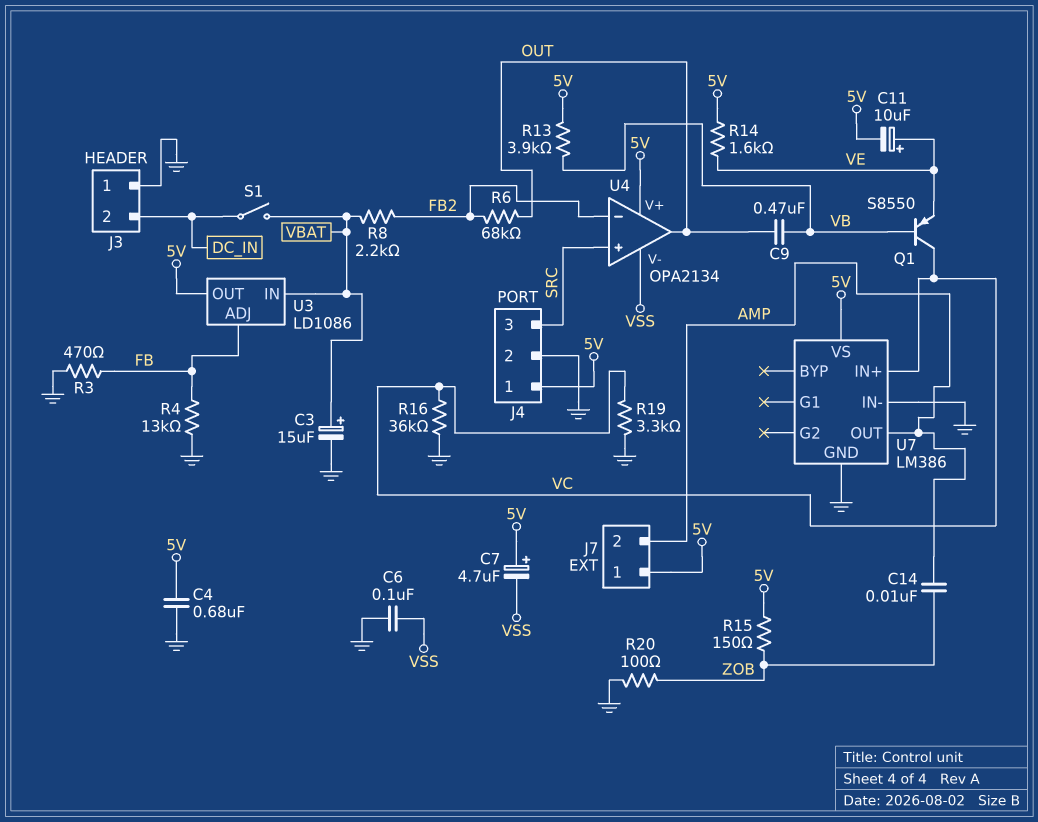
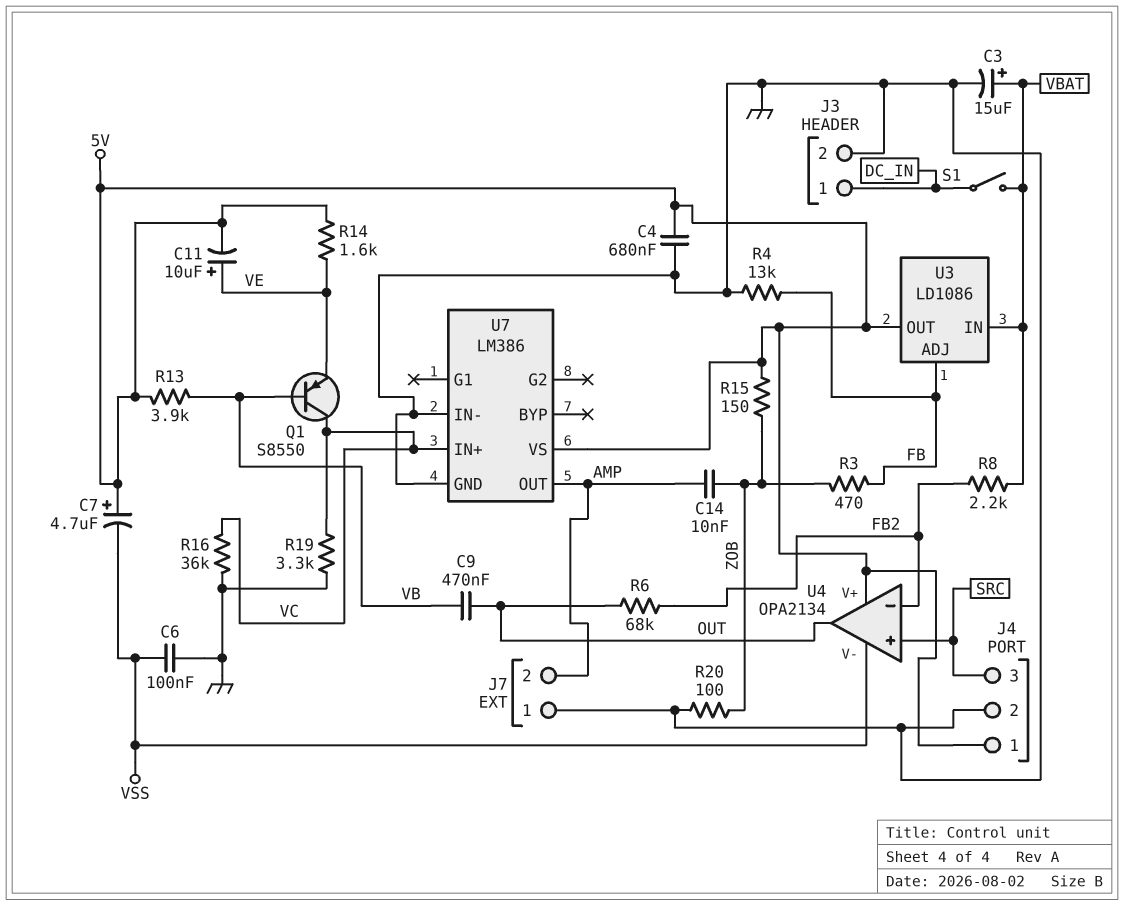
J3 pin 1: GND -> DC_IN
J3 pin 2: DC_IN -> GND
J7 pin 1: 5V -> GND
R3: 470 (FB, GND) -> 470 (FB, ZOB)

